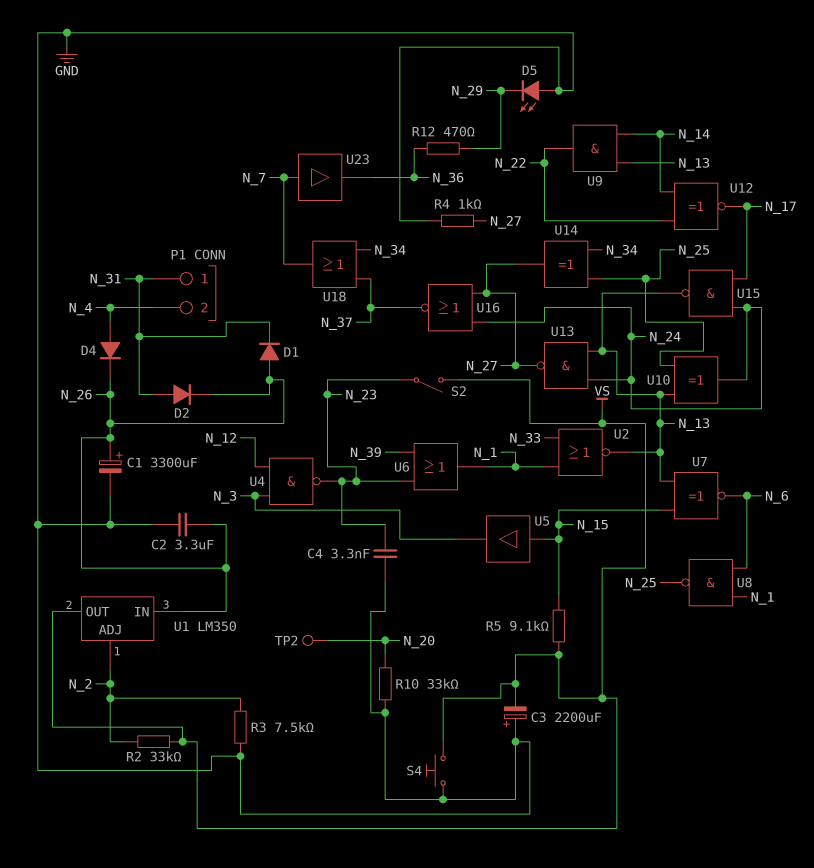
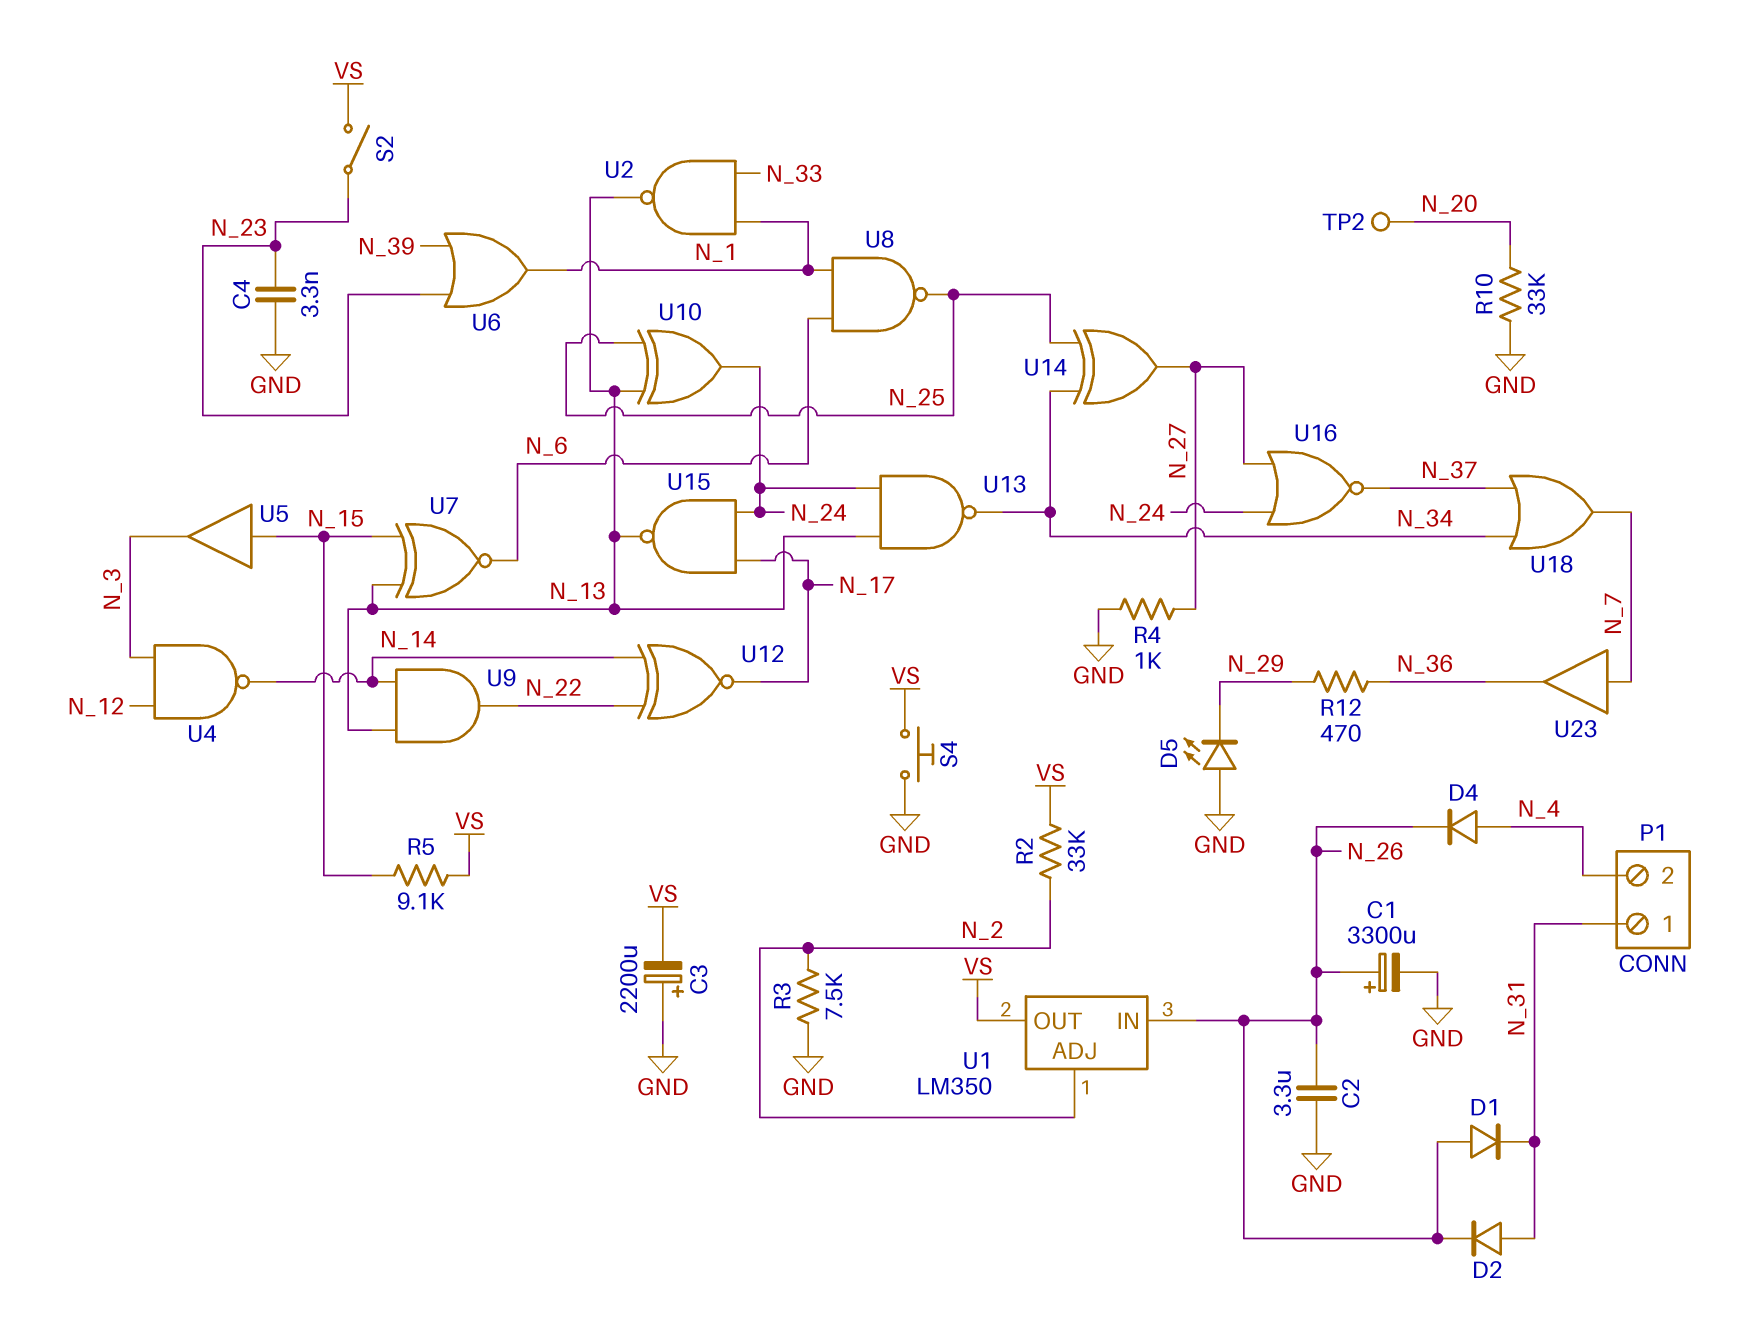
U2: NOR (in N_1, in N_33, out N_13) -> NAND (in N_1, in N_33, out N_13)
U4: NAND (in N_3, in N_12, out N_23) -> NAND (in N_3, in N_12, out N_14)
U13: NAND (in N_13, in N_24, out N_27) -> NAND (in N_13, in N_24, out N_34)

